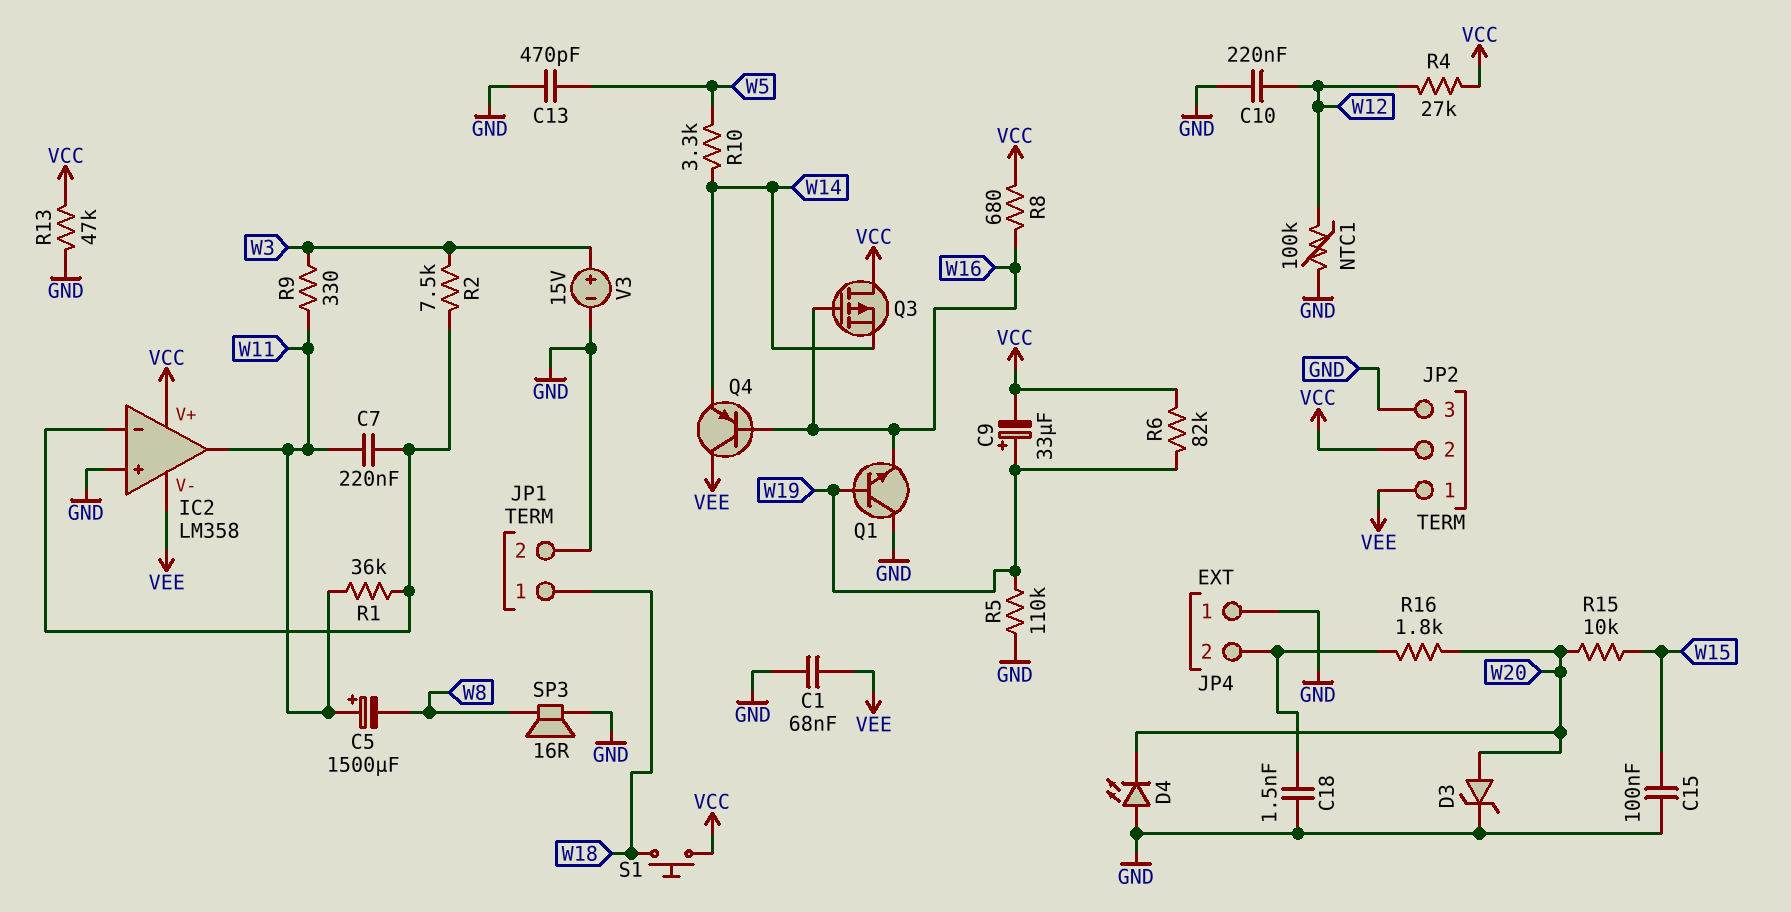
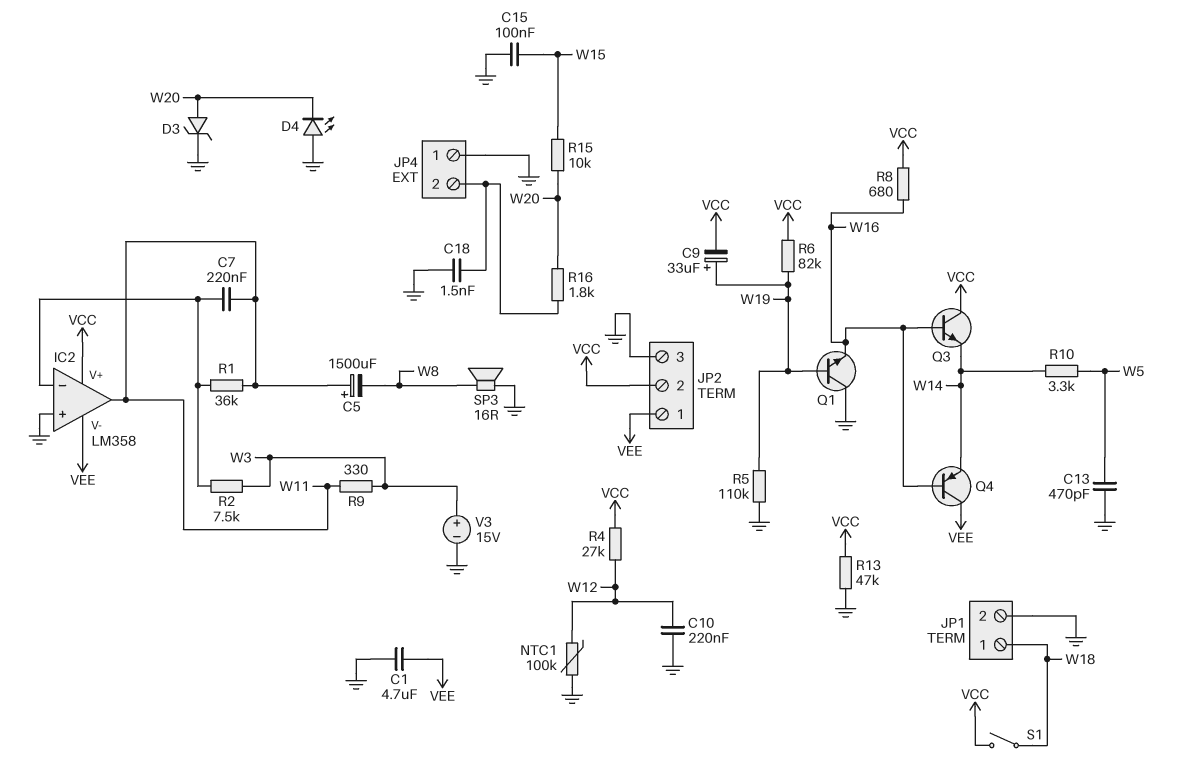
C1: 68nF (GND, VEE) -> 4.7uF (GND, VEE)
Q3: PMOS (G W16, D VCC, S W14) -> NPN (B W16, C VCC, E W14)
S1: button (VCC, W18) -> switch (VCC, W18)

